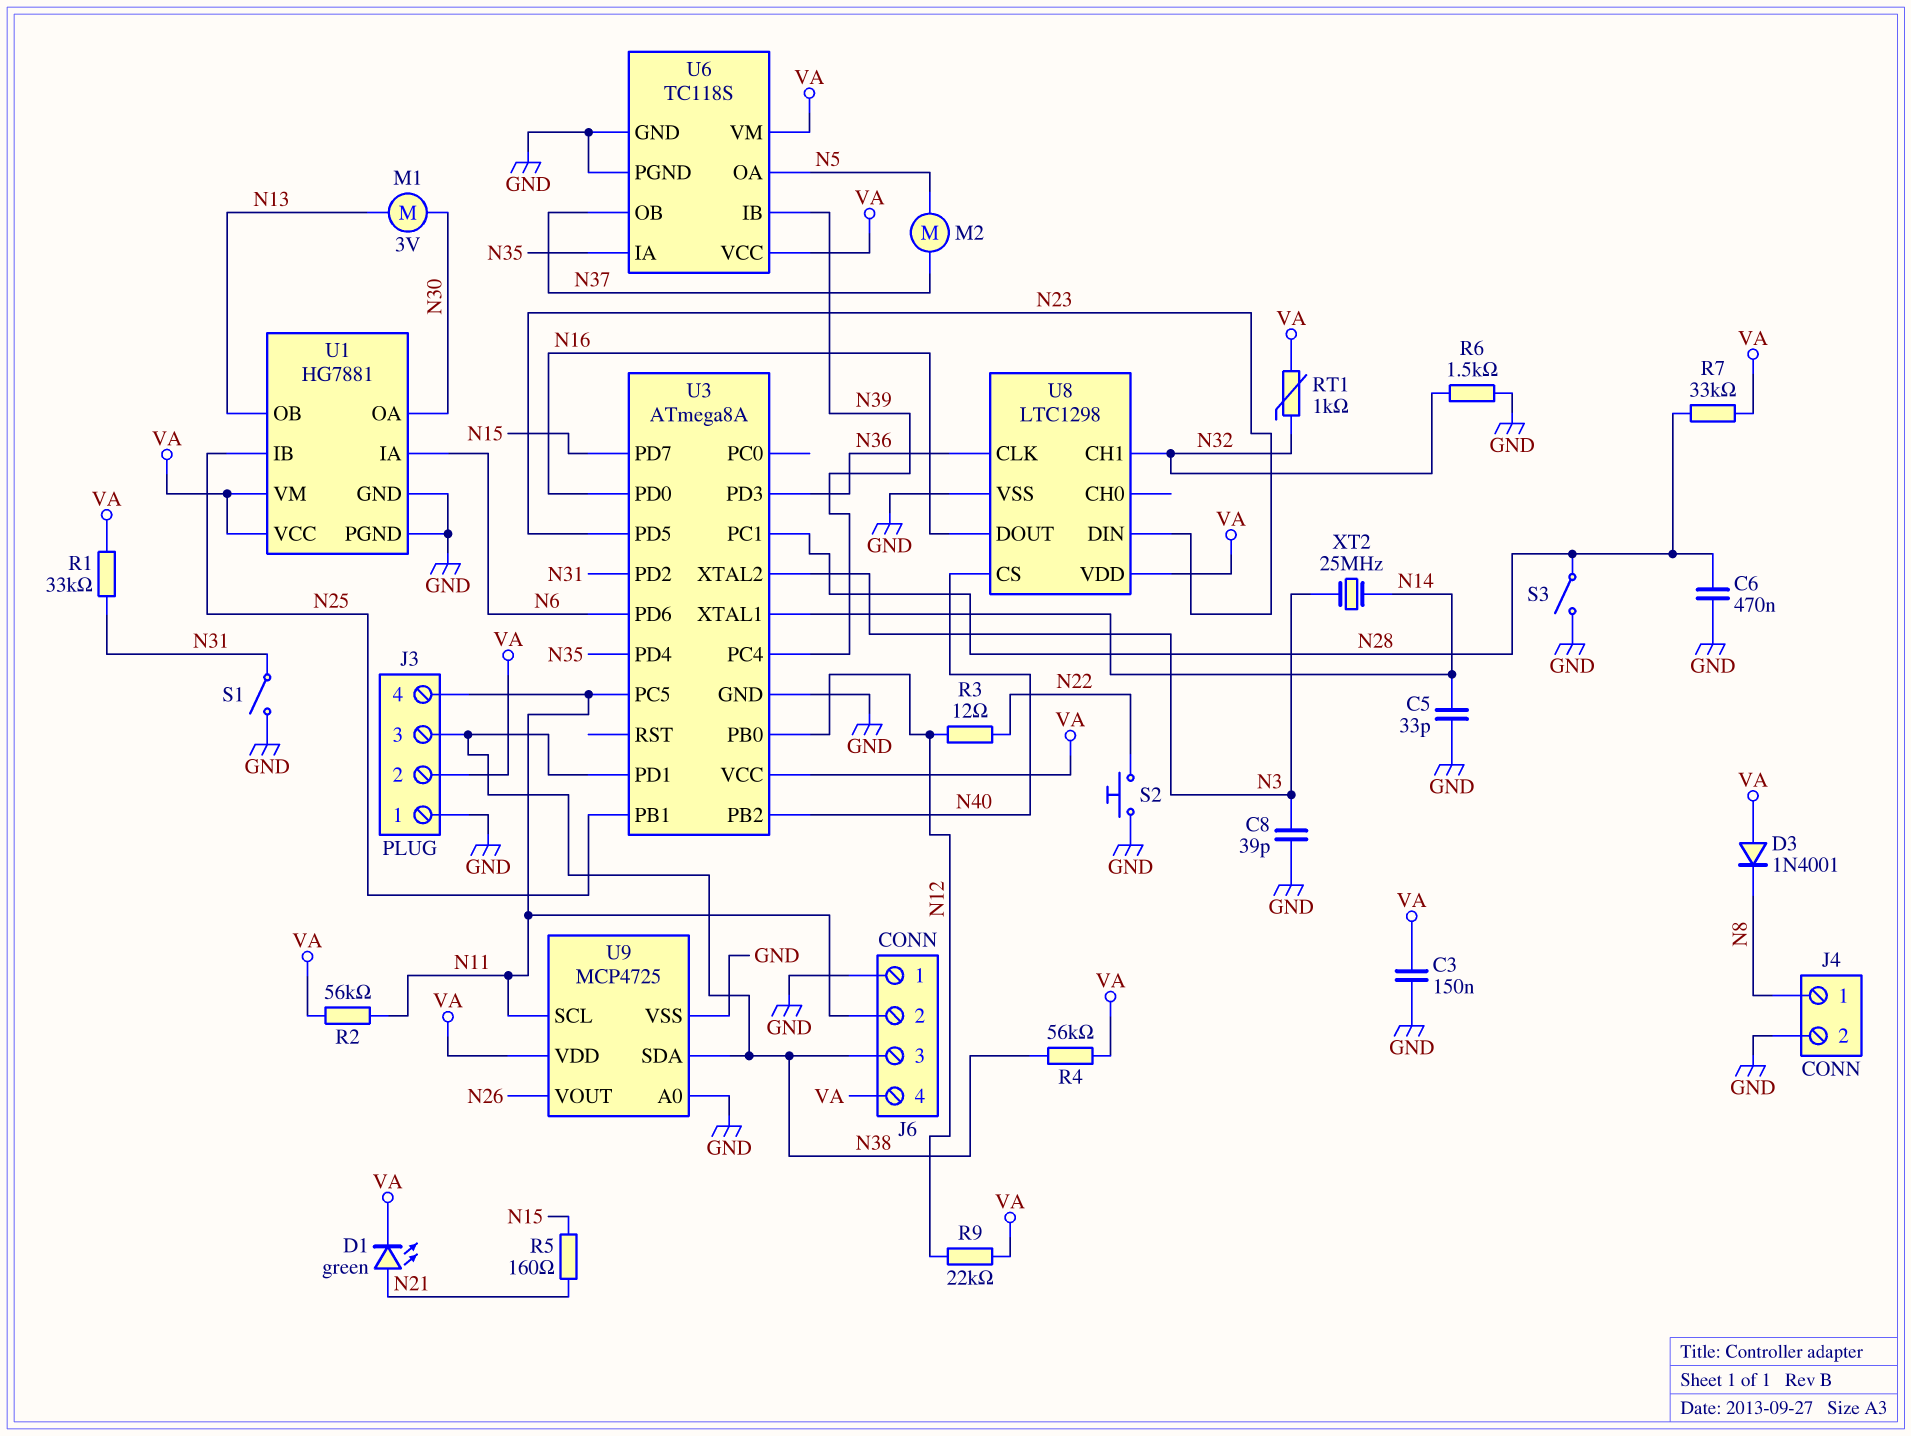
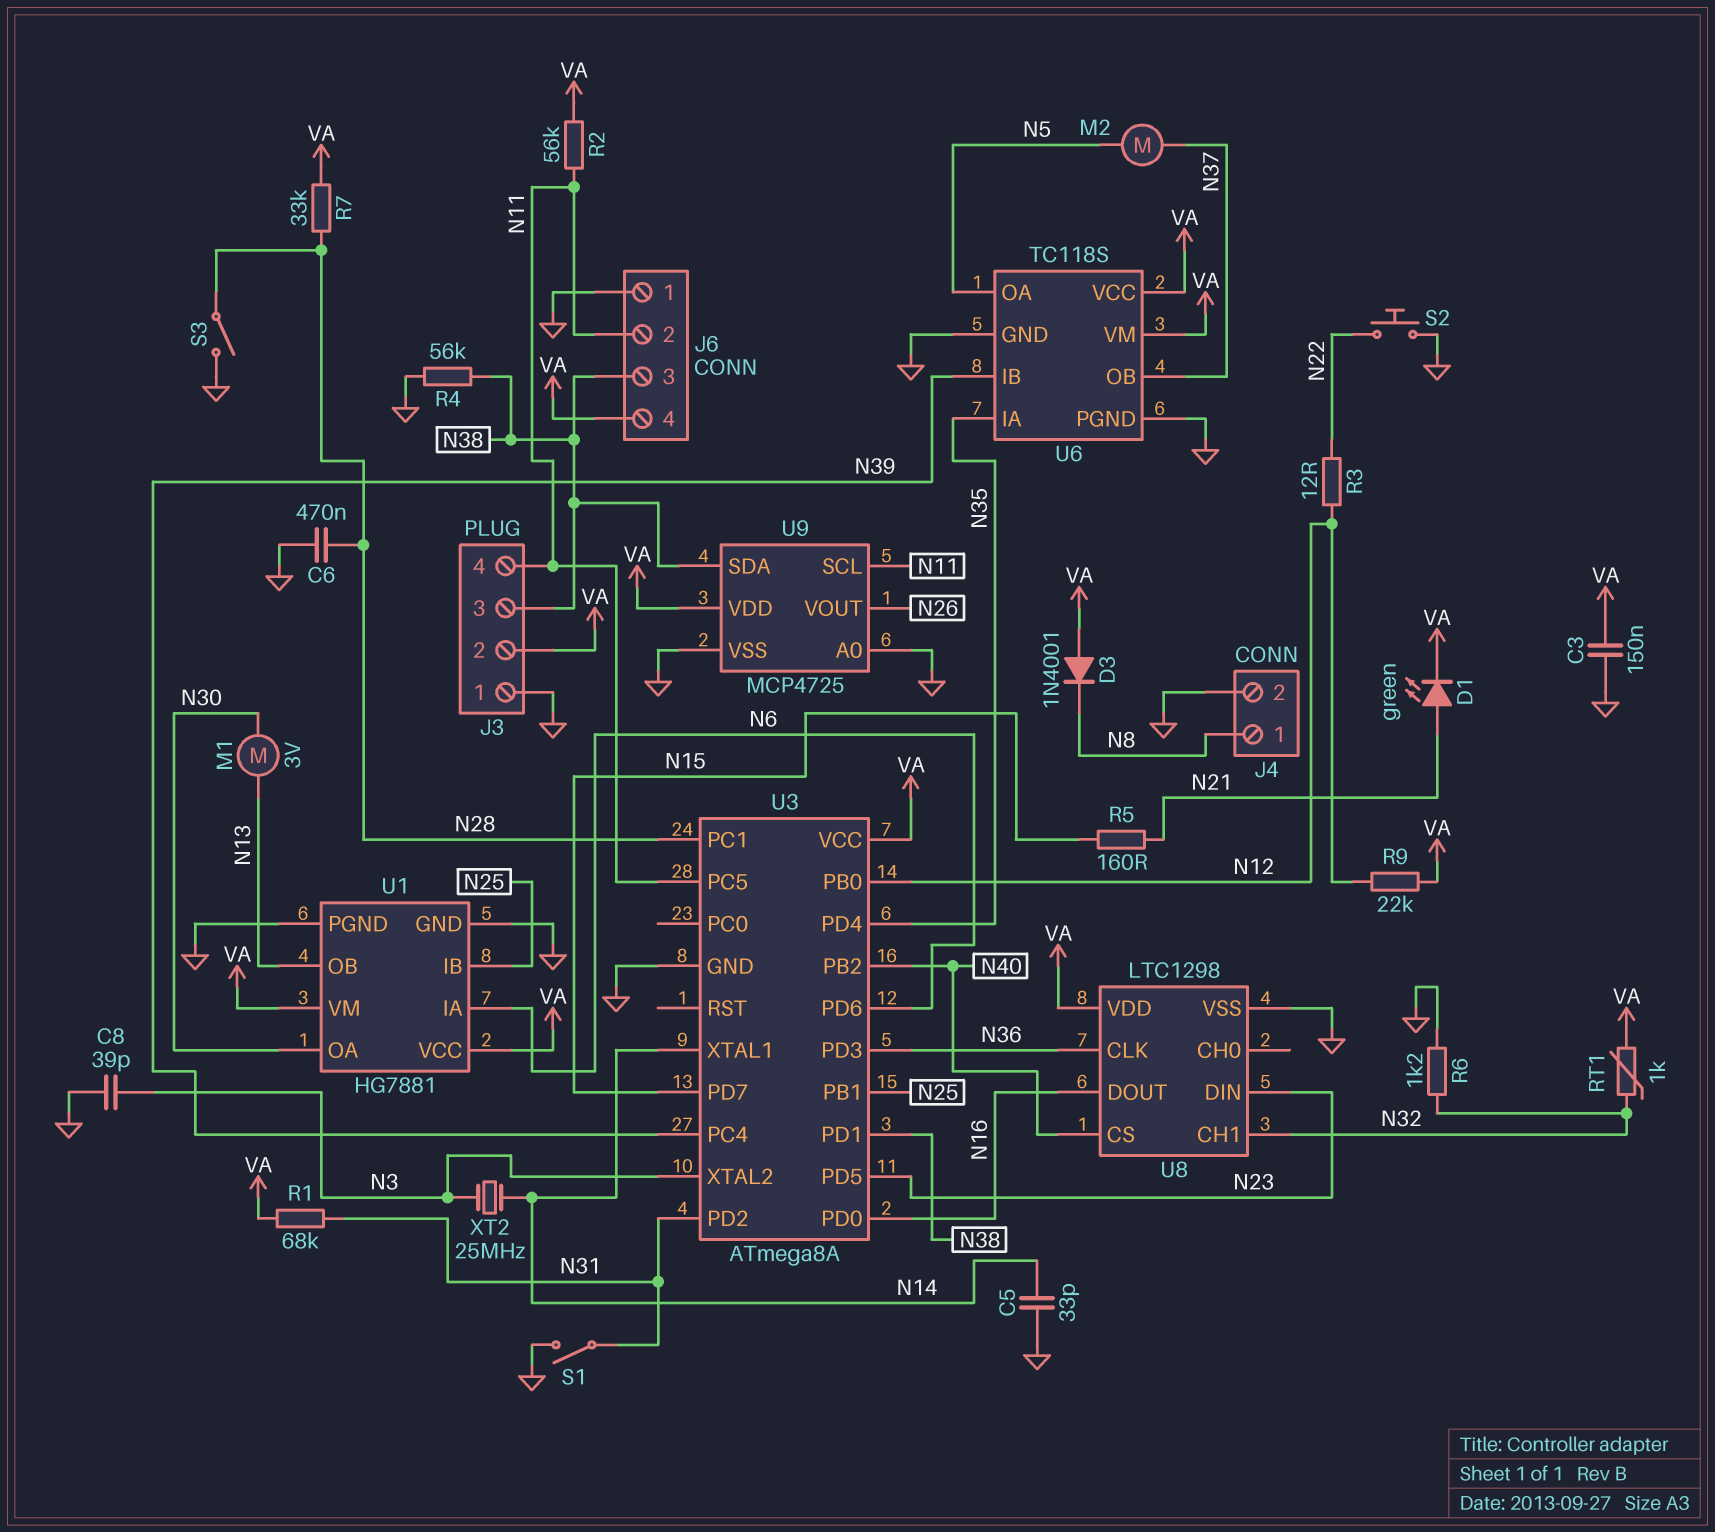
R1: 33k (N31, VA) -> 68k (N31, VA)
R4: 56k (N38, VA) -> 56k (GND, N38)
R6: 1.5k (GND, N32) -> 1.2k (GND, N32)

